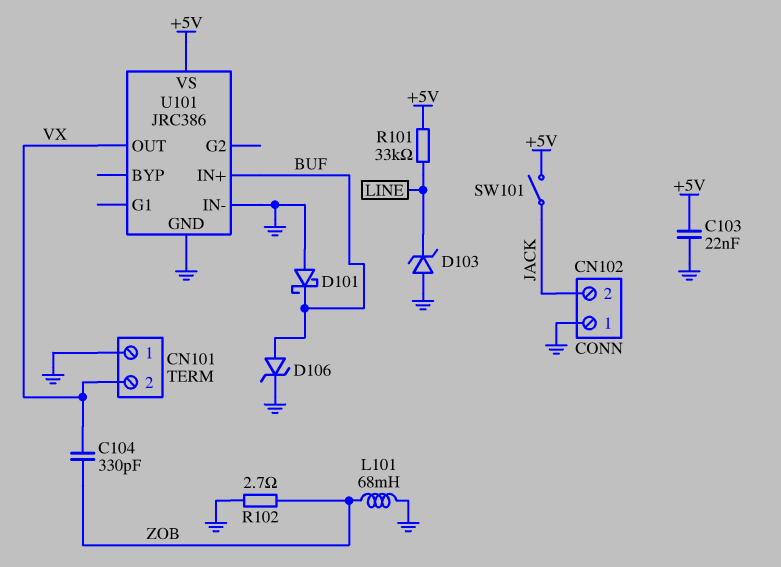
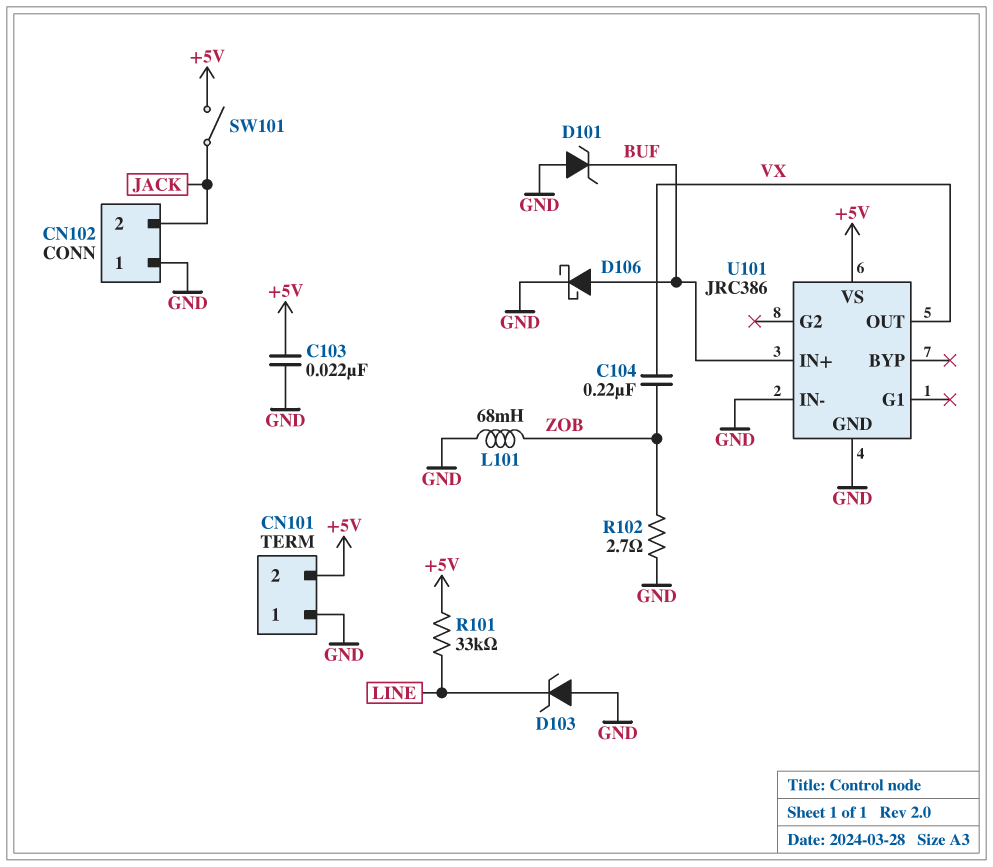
C104: 330pF (VX, ZOB) -> 220nF (VX, ZOB)
CN101 pin 2: VX -> +5V
D101: schottky (A GND, K BUF) -> zener (A GND, K BUF)
D106: zener (A BUF, K GND) -> schottky (A BUF, K GND)

